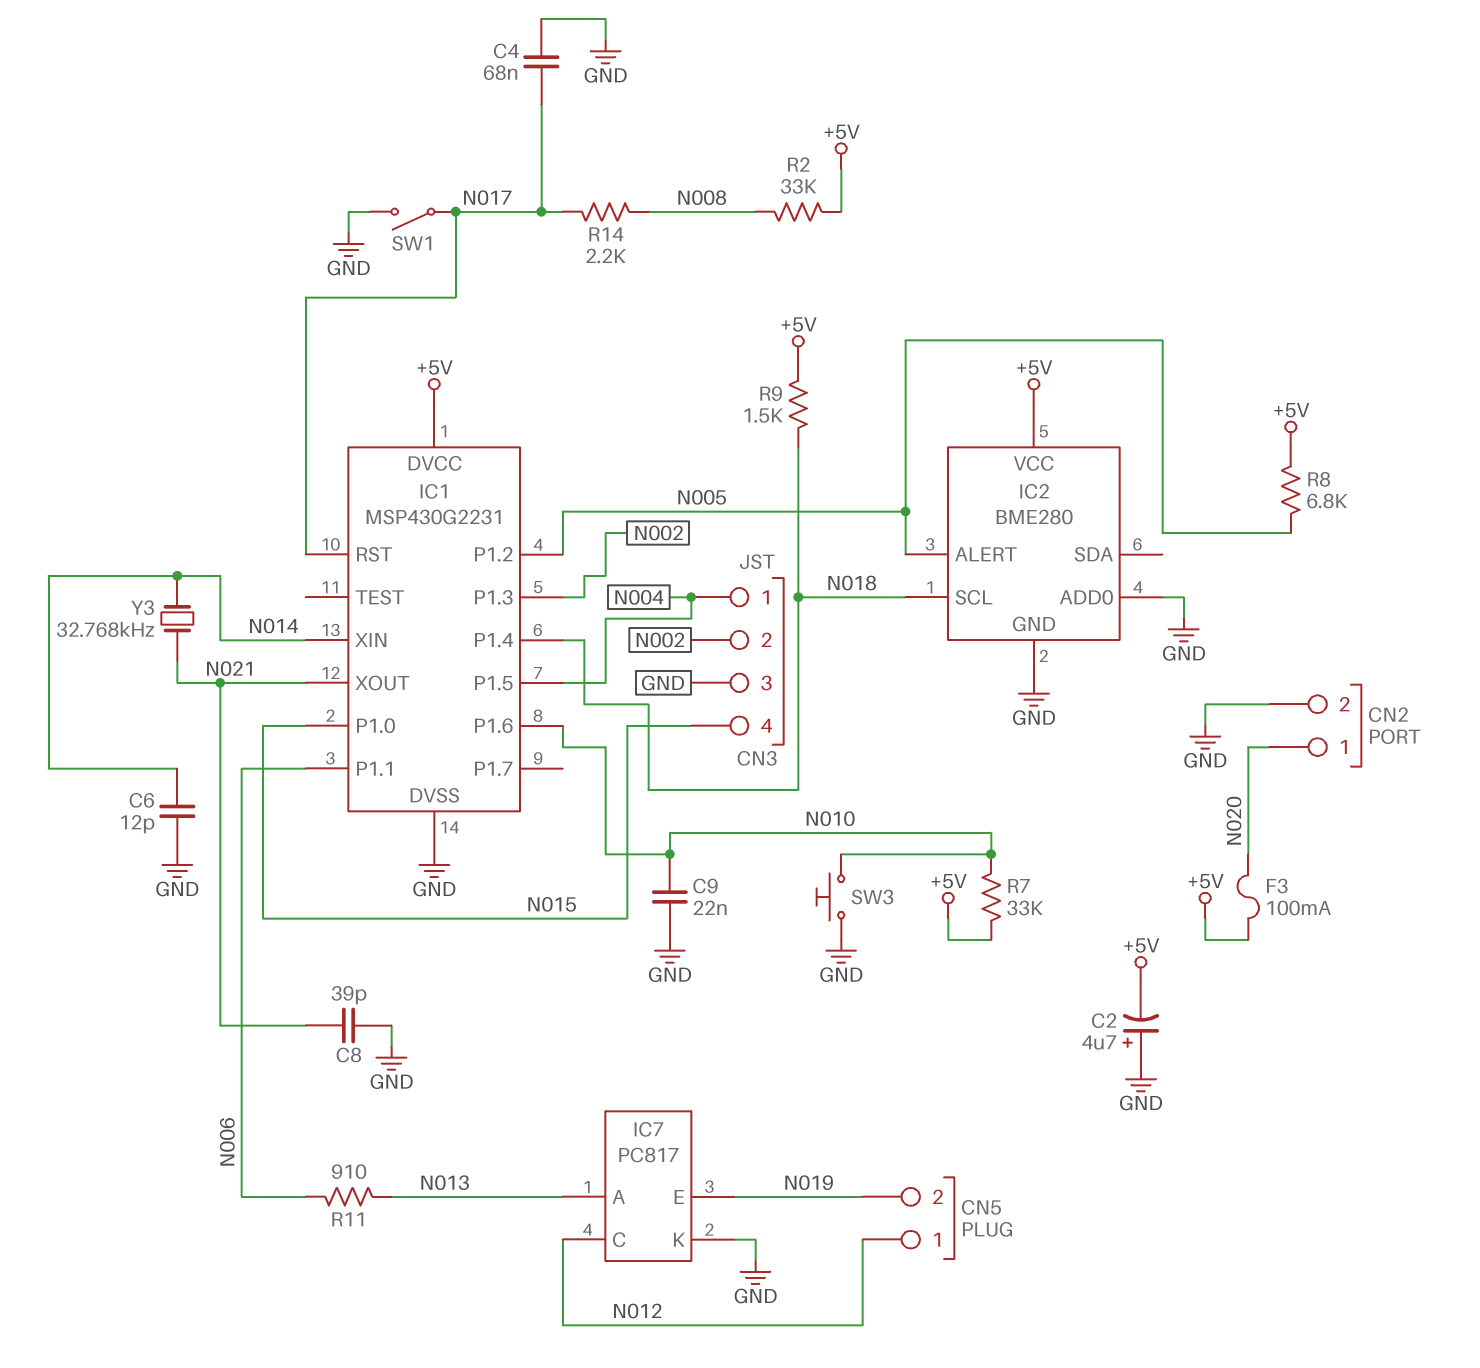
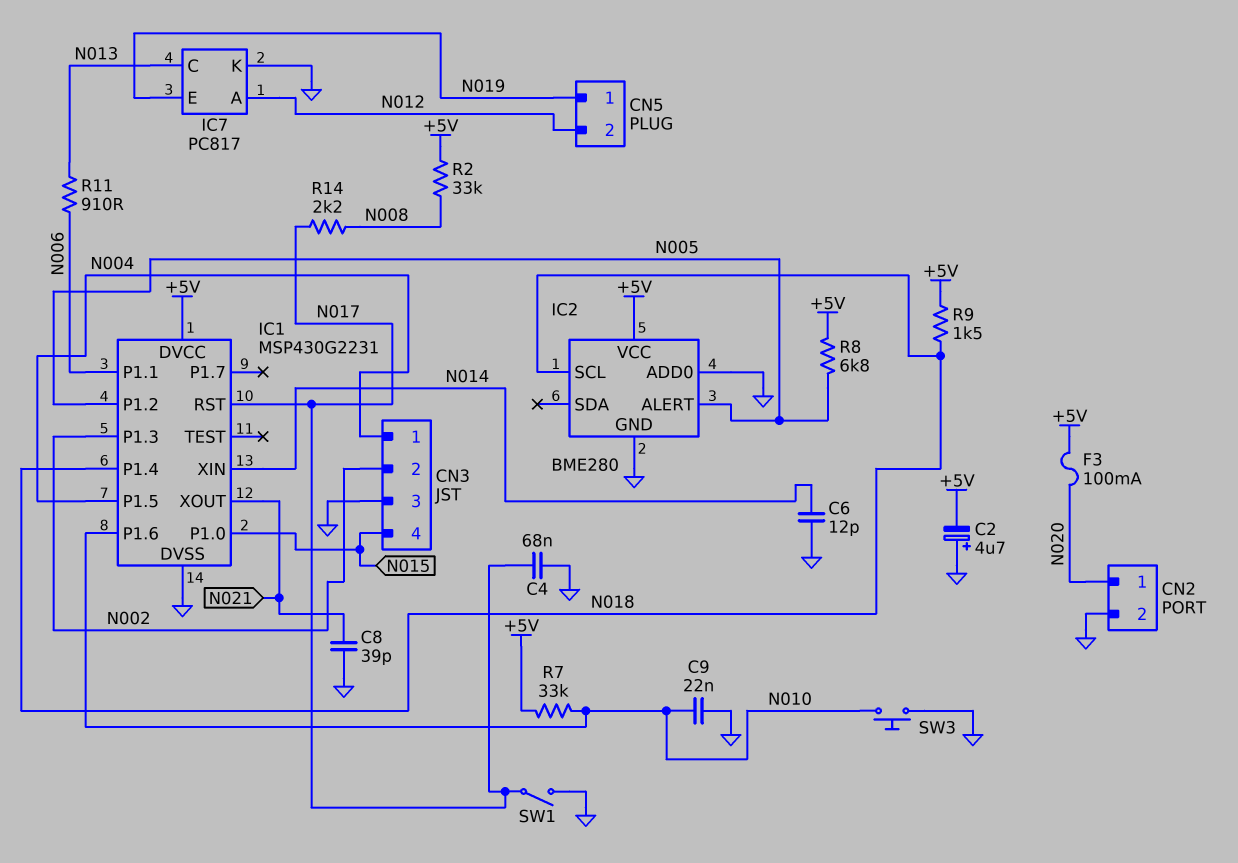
CN5 pin 1: N012 -> N019
CN5 pin 2: N019 -> N012
IC7 pin A: N013 -> N012
IC7 pin C: N012 -> N013
Y3: 32.768kHz (N014, N021) -> none

